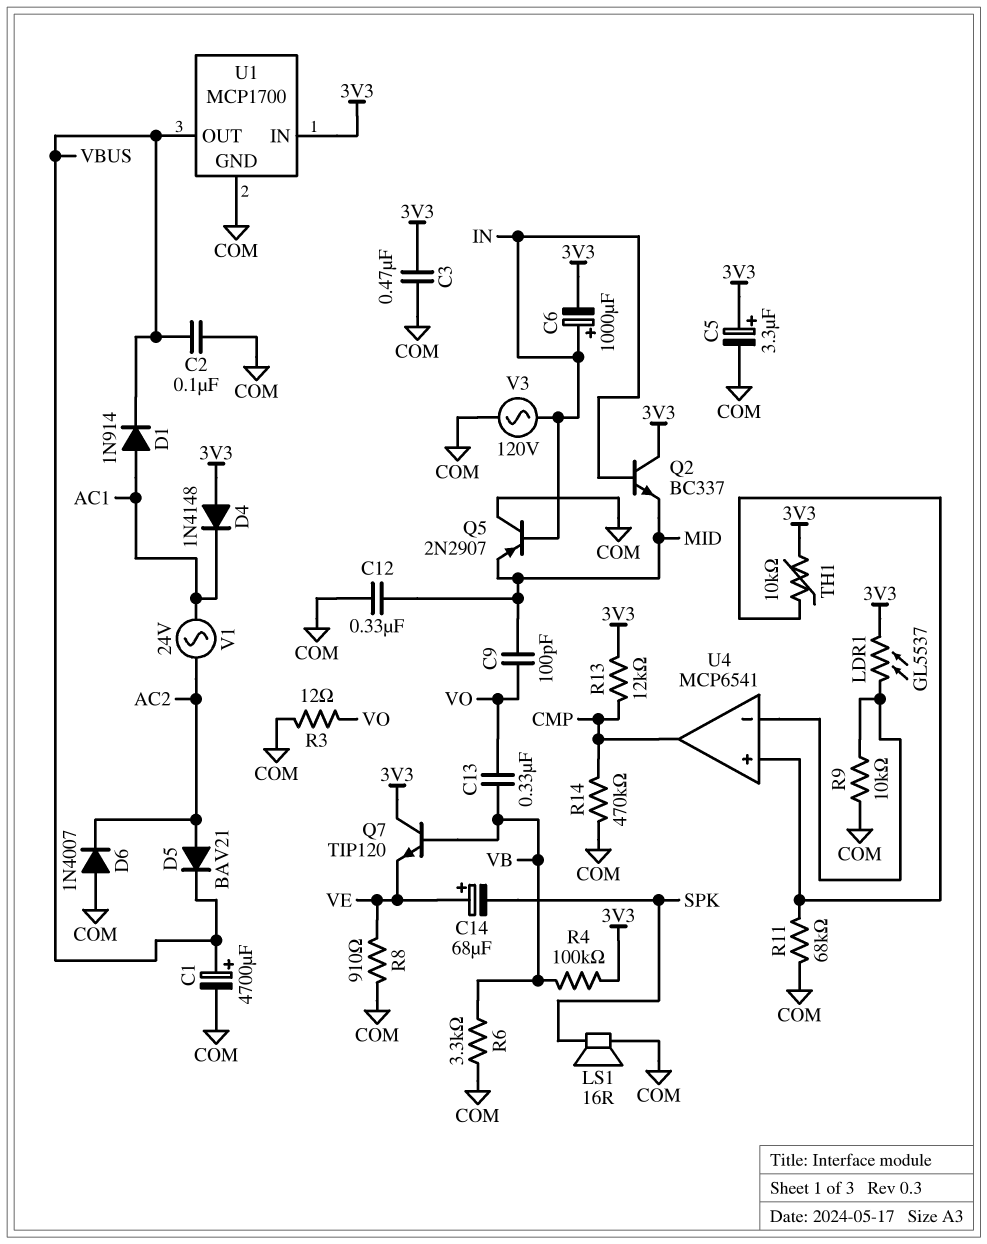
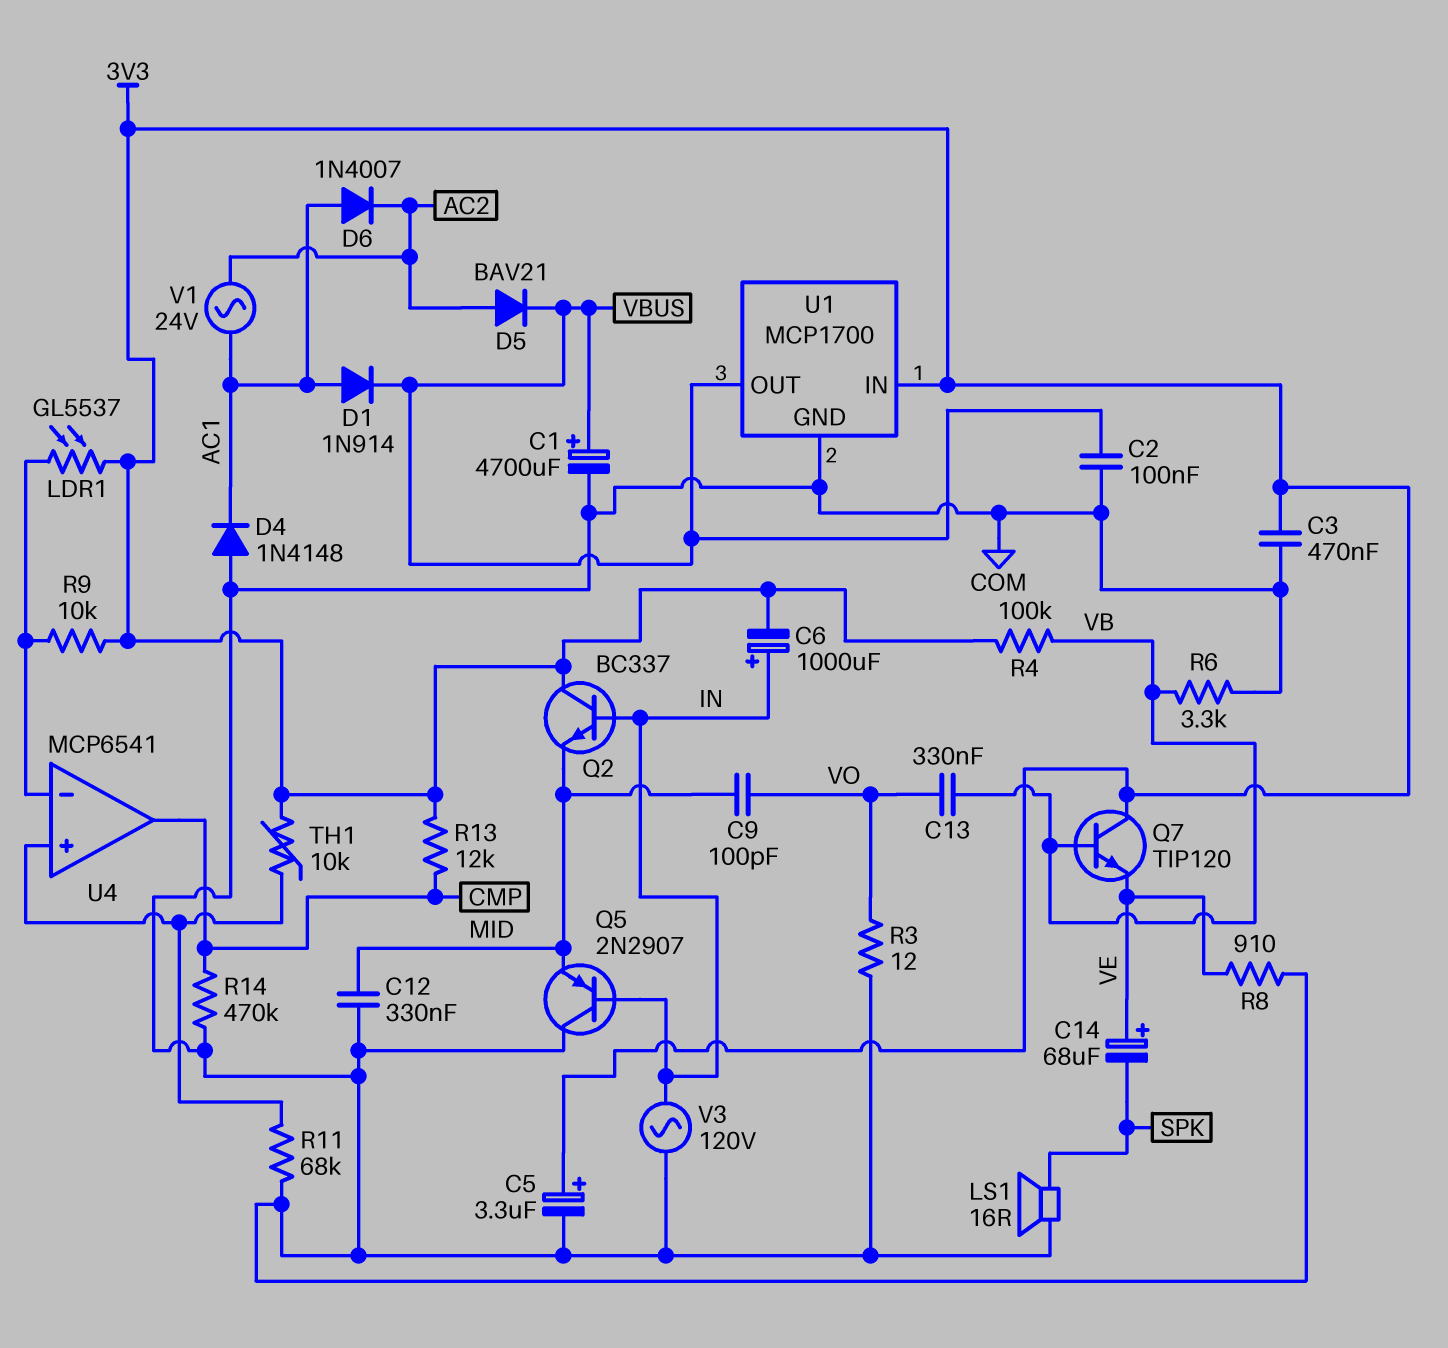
D4: diode 1N4148 (A 3V3, K AC1) -> diode 1N4148 (A COM, K AC1)
D6: diode 1N4007 (A COM, K AC2) -> diode 1N4007 (A AC1, K AC2)
R9: 10k (COM, U4/in-) -> 10k (3V3, U4/in-)

